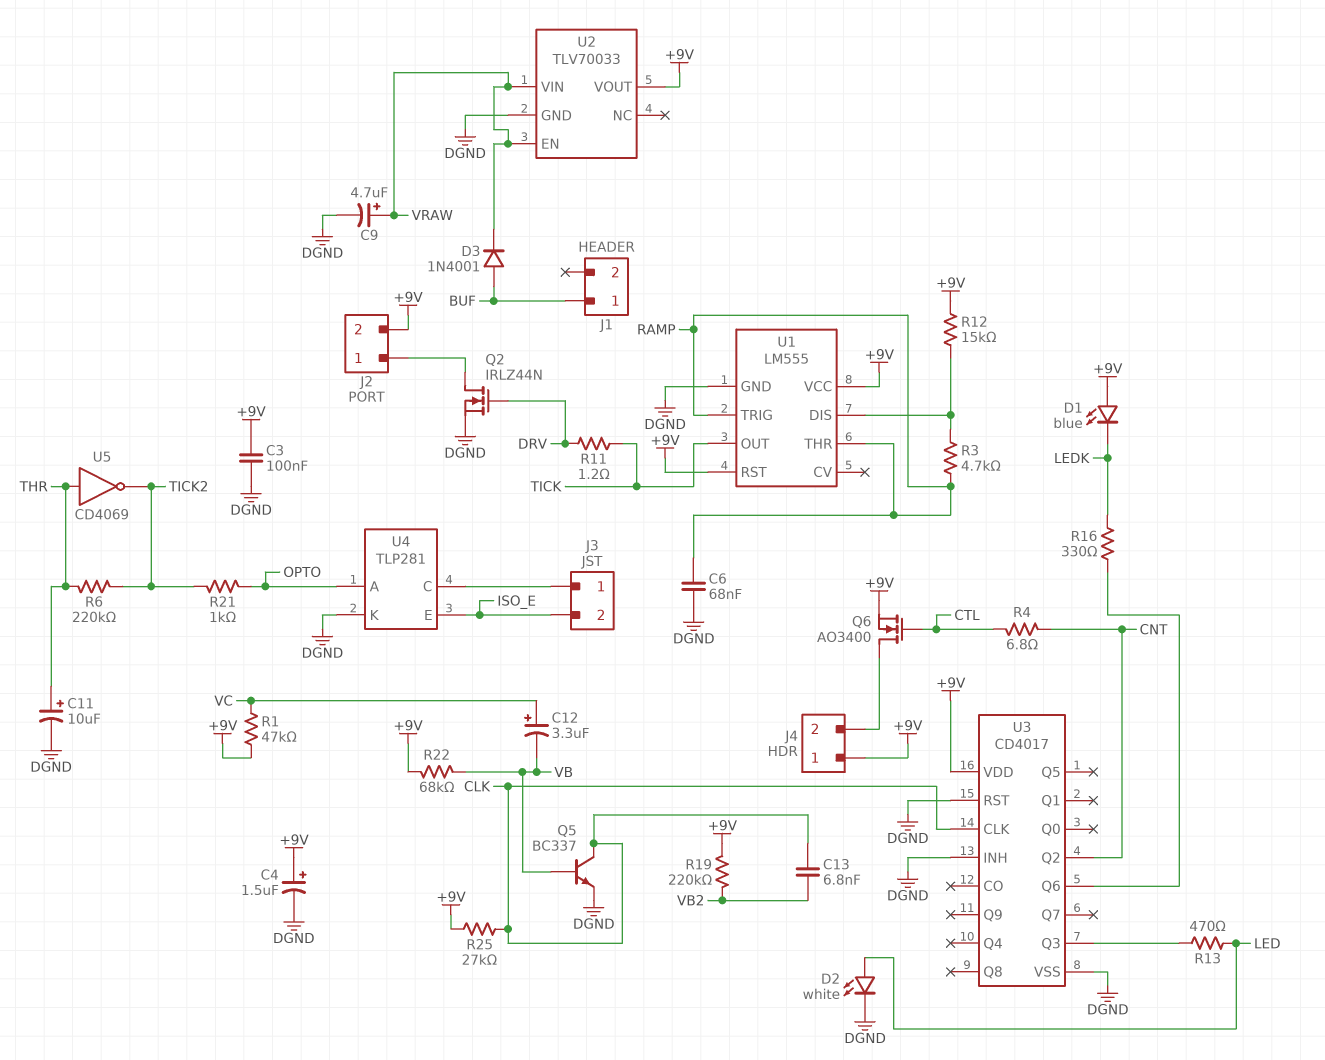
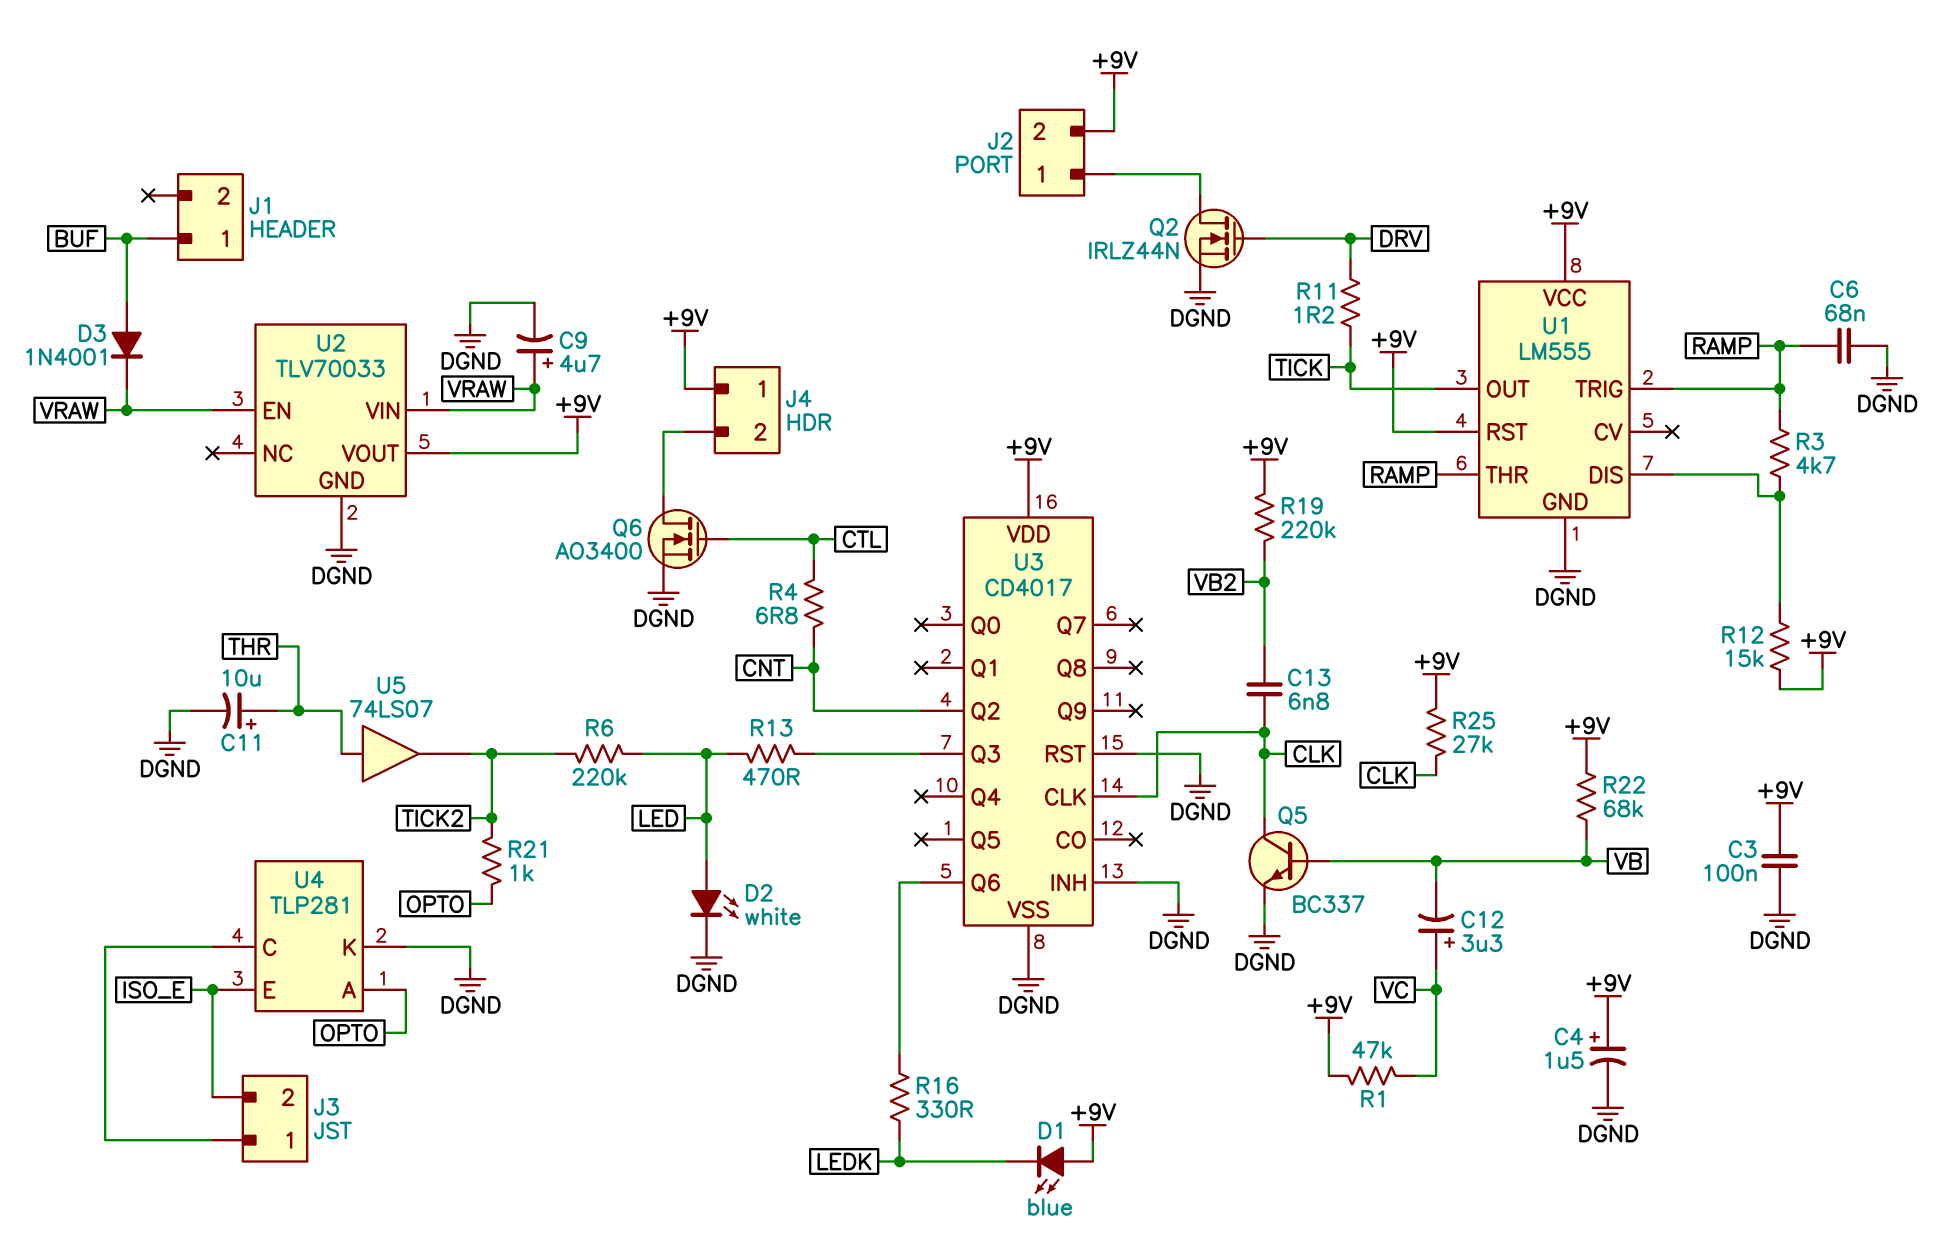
Q6: NMOS AO3400 (G CTL, D J4/2, S +9V) -> NMOS AO3400 (G CTL, D J4/2, S DGND)
R6: 220k (THR, TICK2) -> 220k (LED, TICK2)
U5: NOT CD4069 (in THR, out TICK2) -> buffer 74LS07 (in THR, out TICK2)

